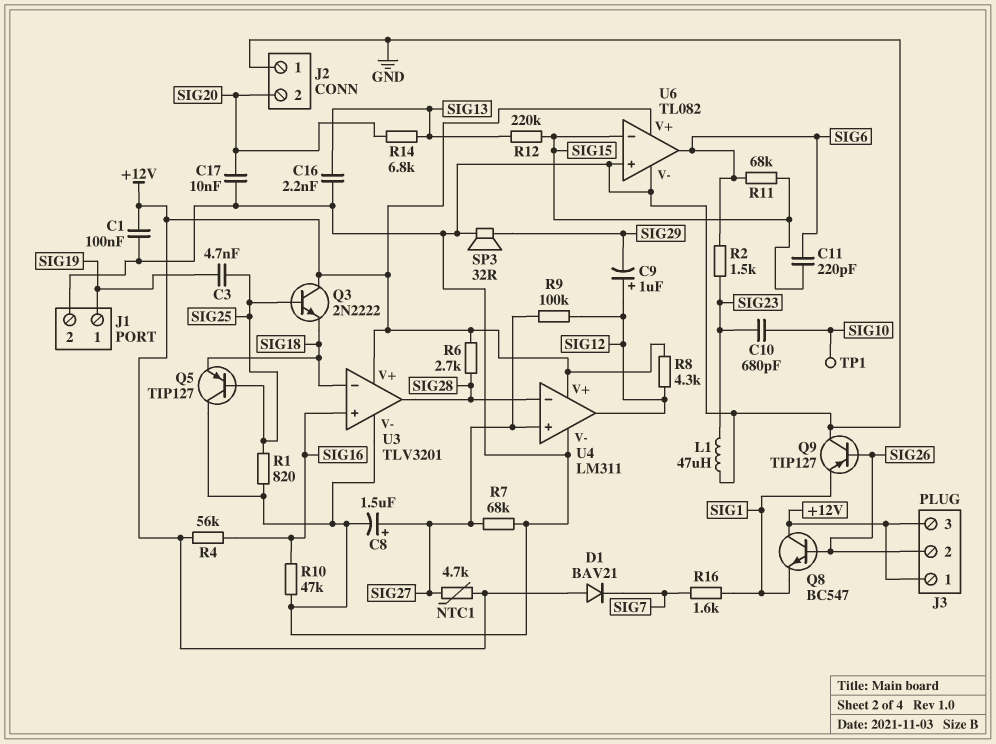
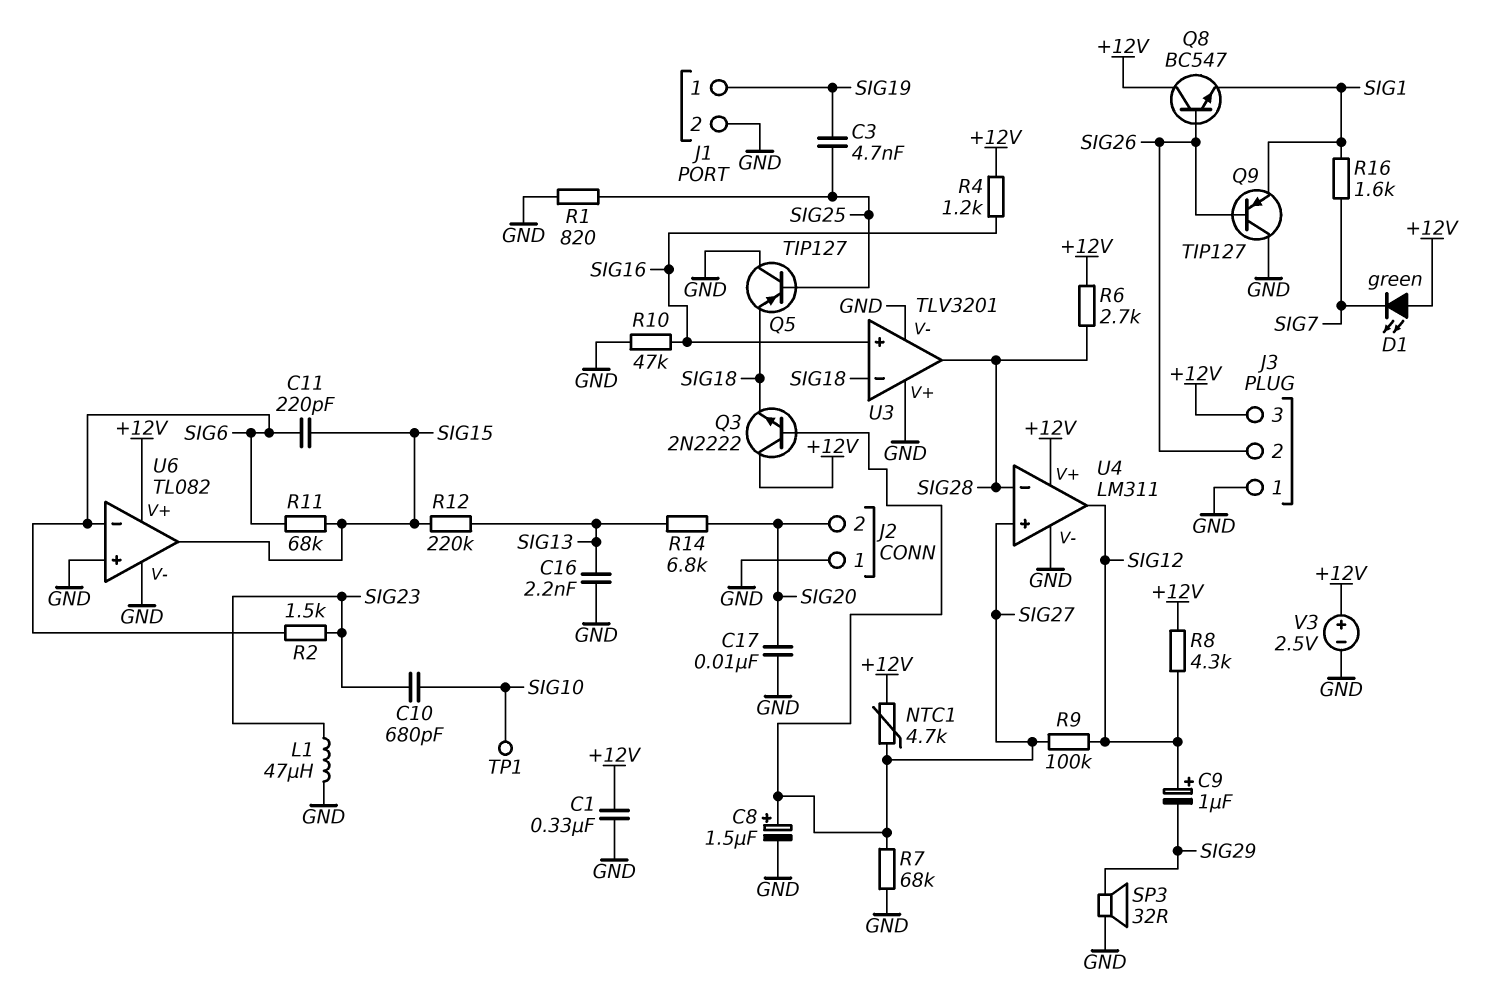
C1: 100nF (+12V, GND) -> 330nF (+12V, GND)
D1: diode BAV21 (A +12V, K SIG7) -> LED green (A +12V, K SIG7)
J3 pin 1: +12V -> GND
Q3: NPN 2N2222 (B SIG25, C +12V, E SIG18) -> NPN 2N2222 (B SIG27, C +12V, E SIG18)
R4: 56k (+12V, SIG16) -> 1.2k (+12V, SIG16)
U3 pin V+: +12V -> GND
U6 pin in-: SIG15 -> SIG6
U6 pin out: SIG6 -> SIG15
V3: none -> 2.5V (plus +12V, minus GND)

